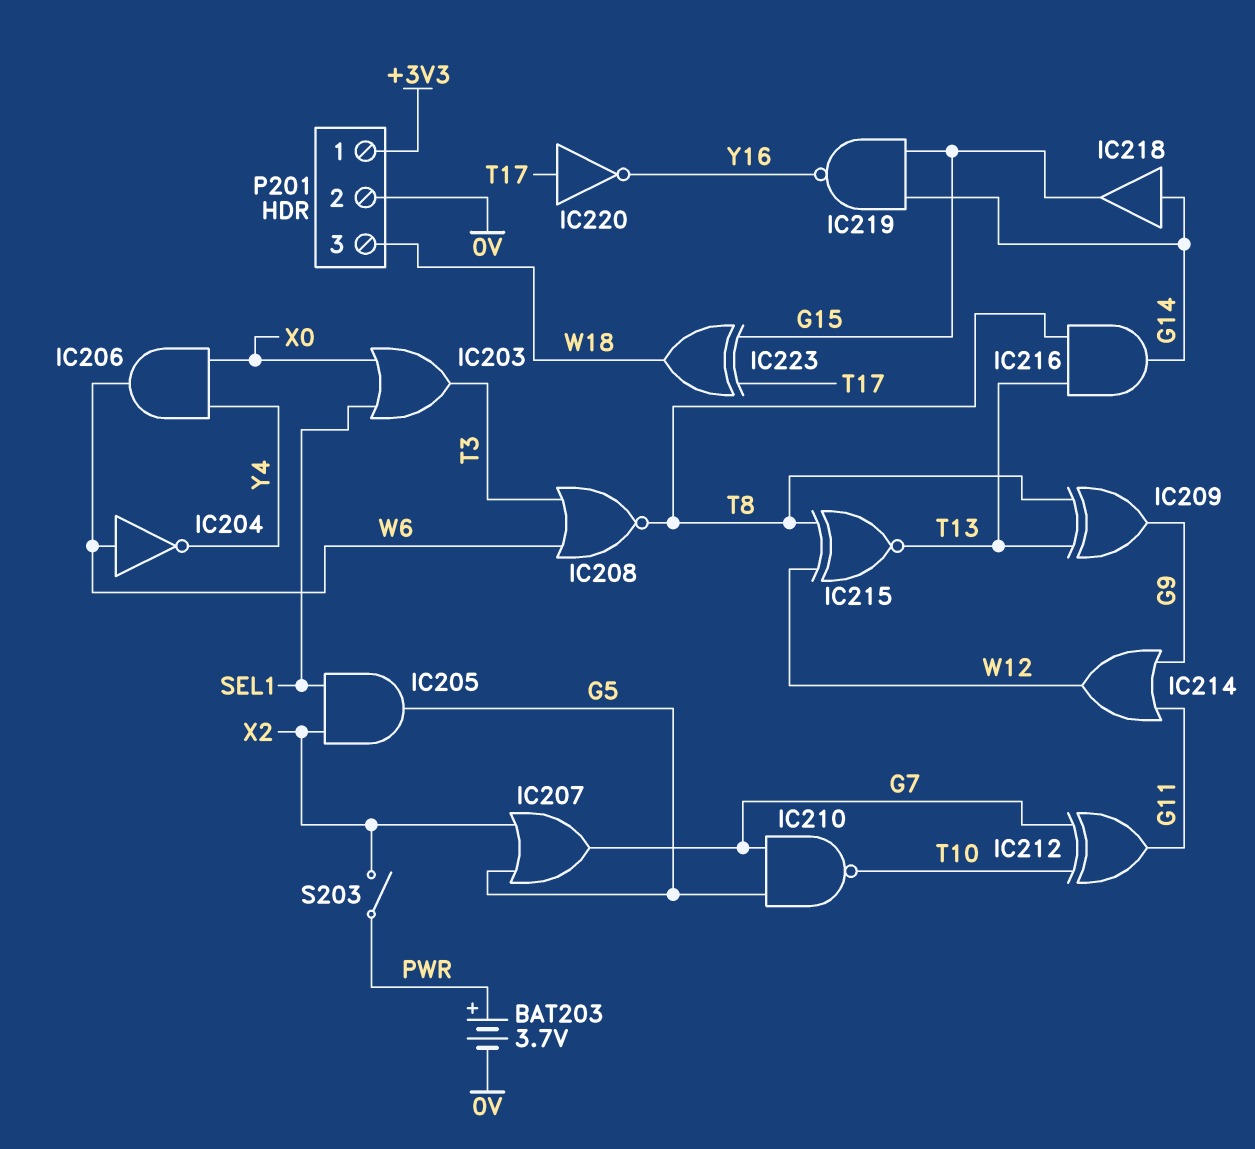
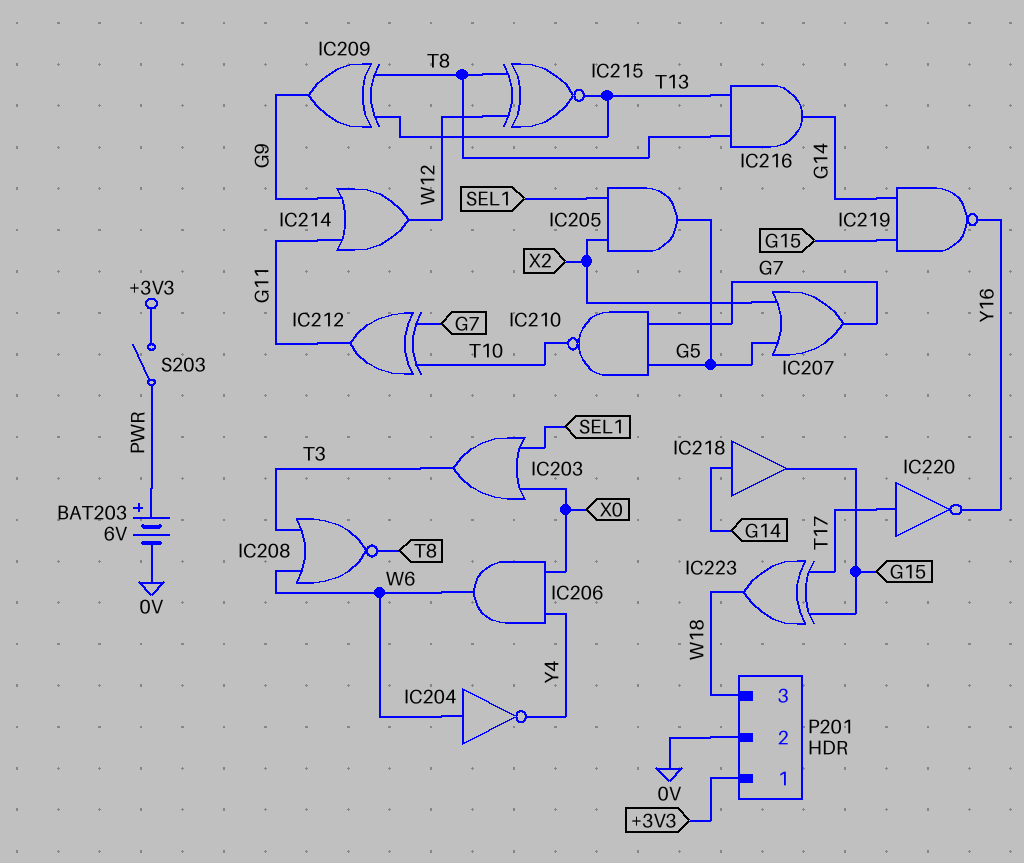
BAT203: 3.7V (plus PWR, minus 0V) -> 6V (plus PWR, minus 0V)
S203: switch (PWR, X2) -> switch (+3V3, PWR)

